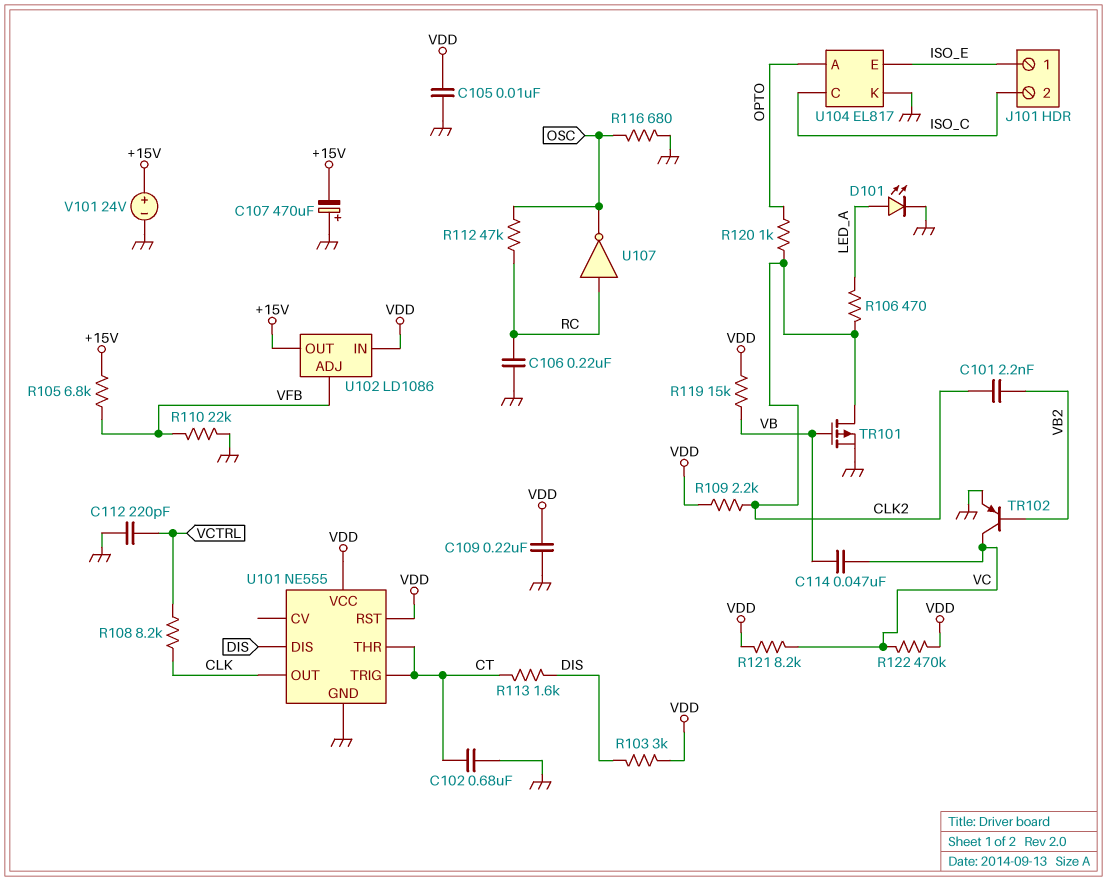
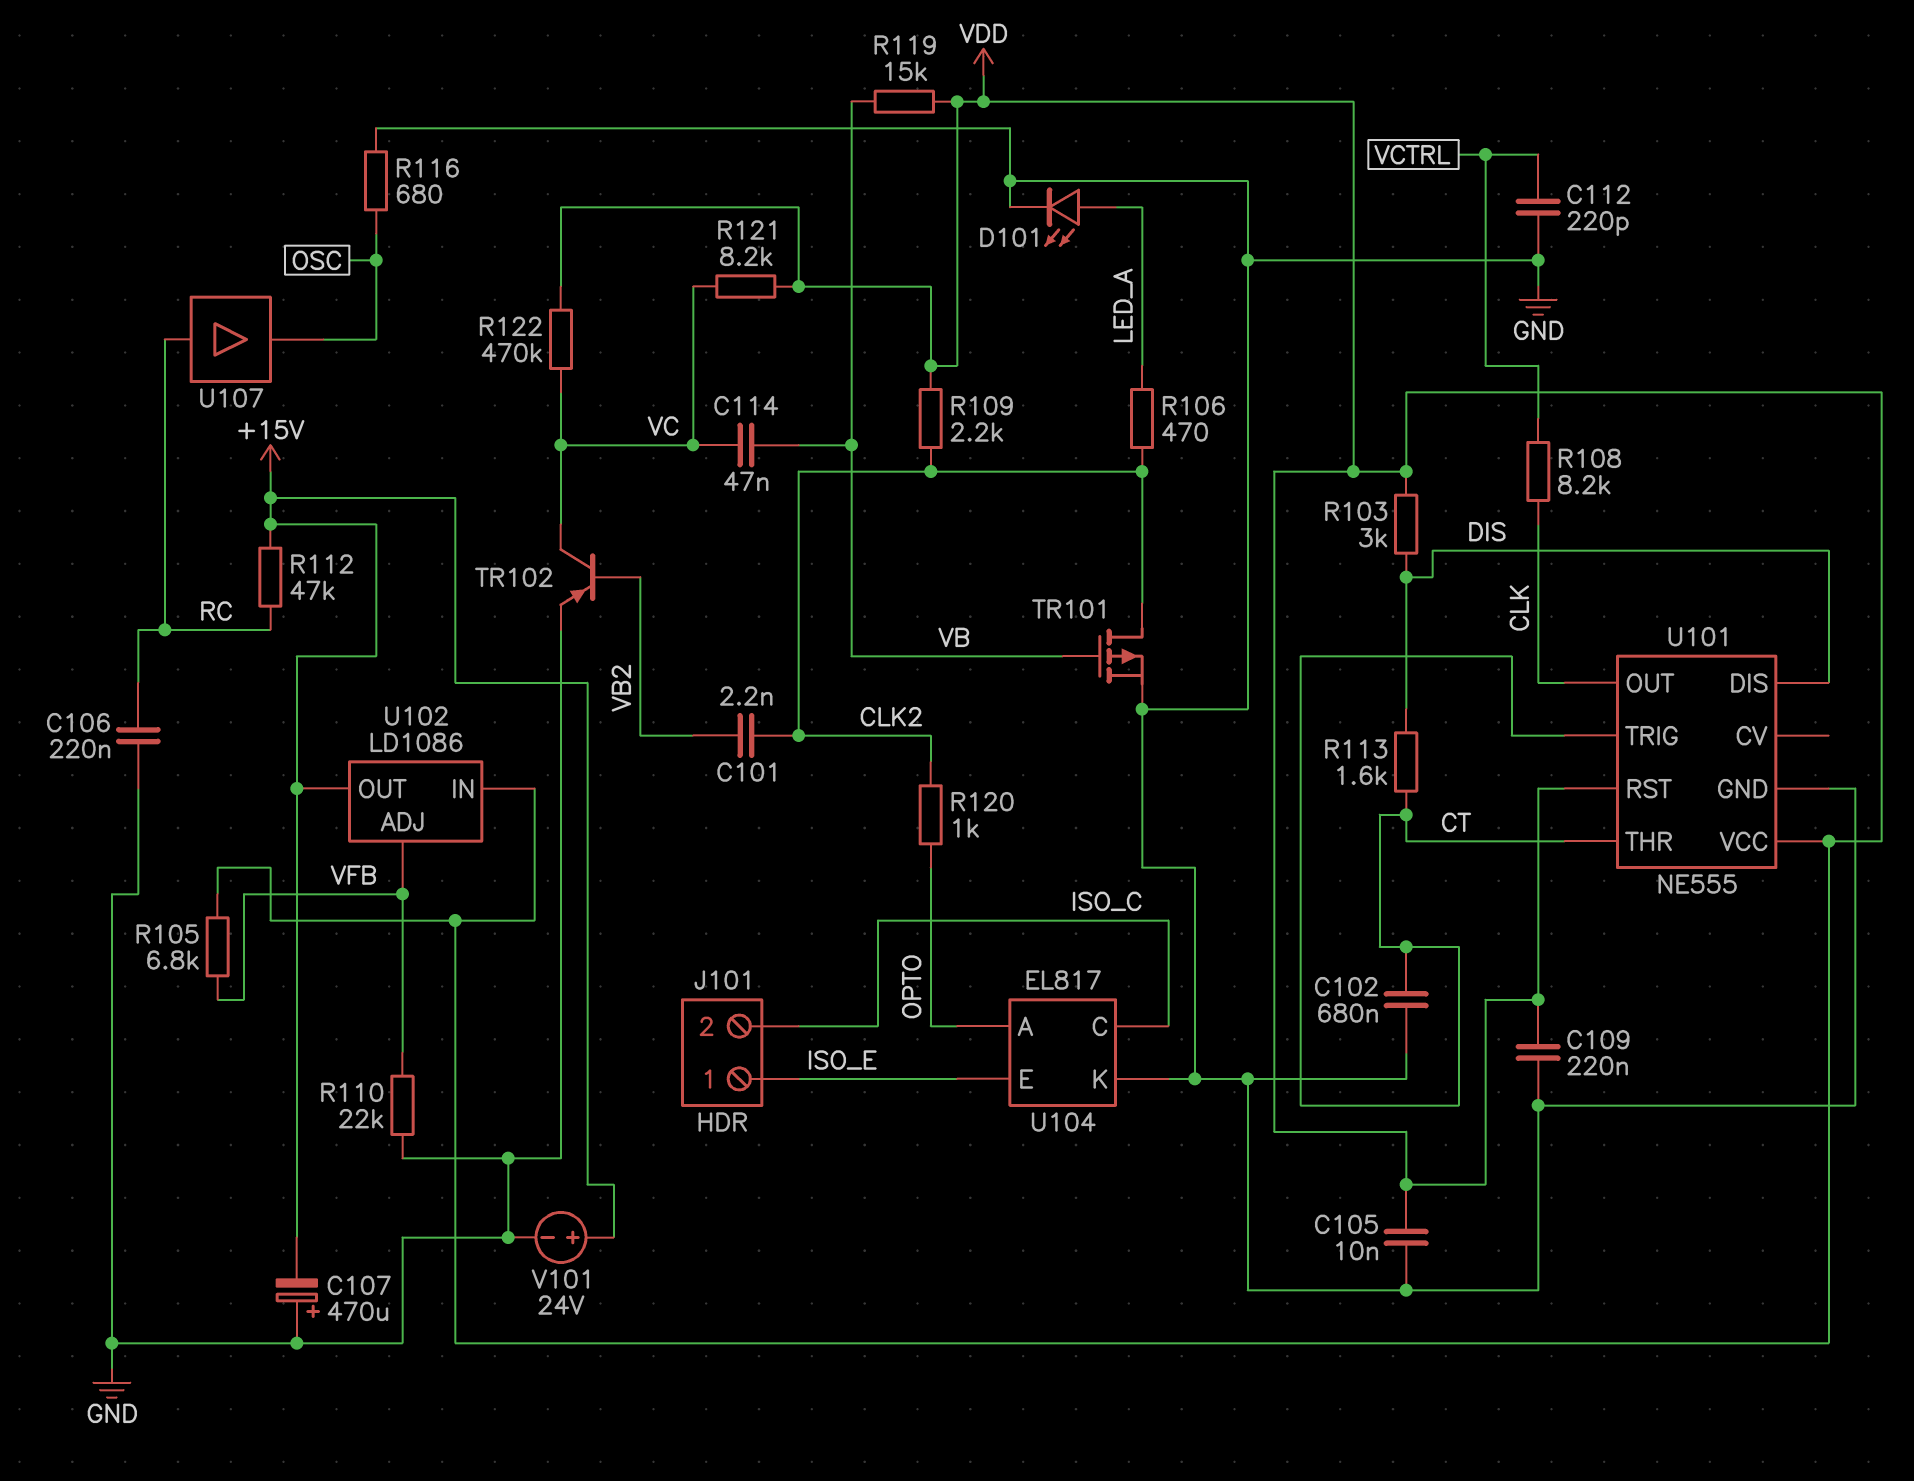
R105: 6.8k (+15V, VFB) -> 6.8k (VDD, VFB)
R112: 47k (OSC, RC) -> 47k (+15V, RC)
U107: NOT (in RC, out OSC) -> buffer (in RC, out OSC)

